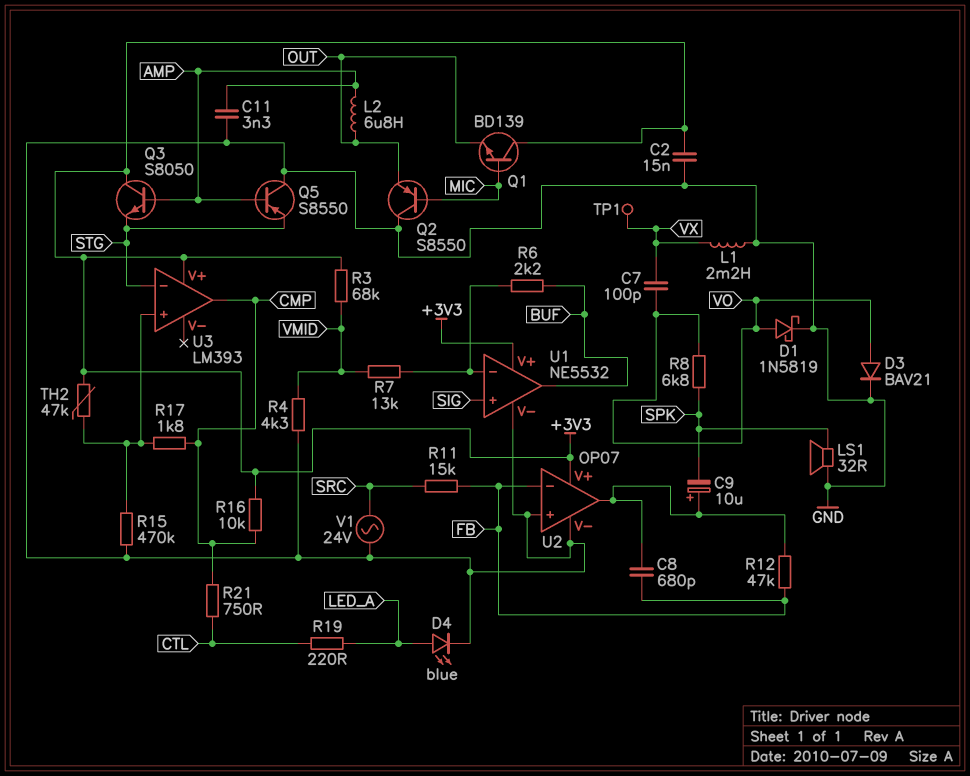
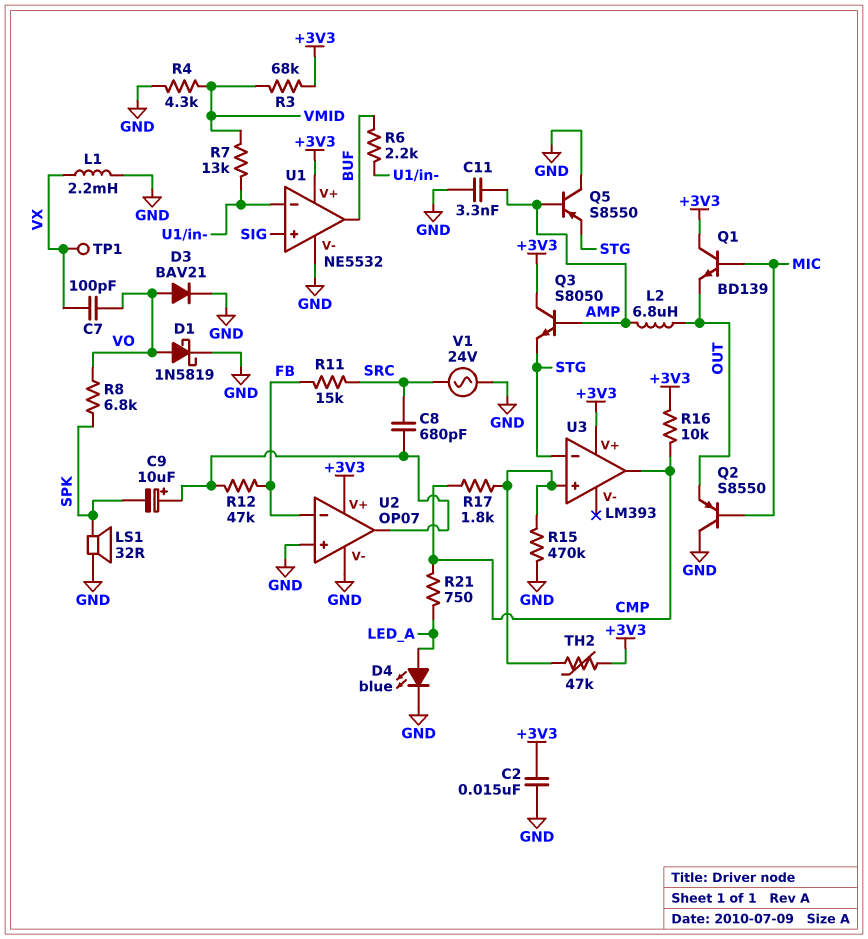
C8: 680pF (FB, U2/out) -> 680pF (SRC, U2/out)
R19: 220 (CTL, LED_A) -> none
R21: 750 (CMP, CTL) -> 750 (CMP, LED_A)

